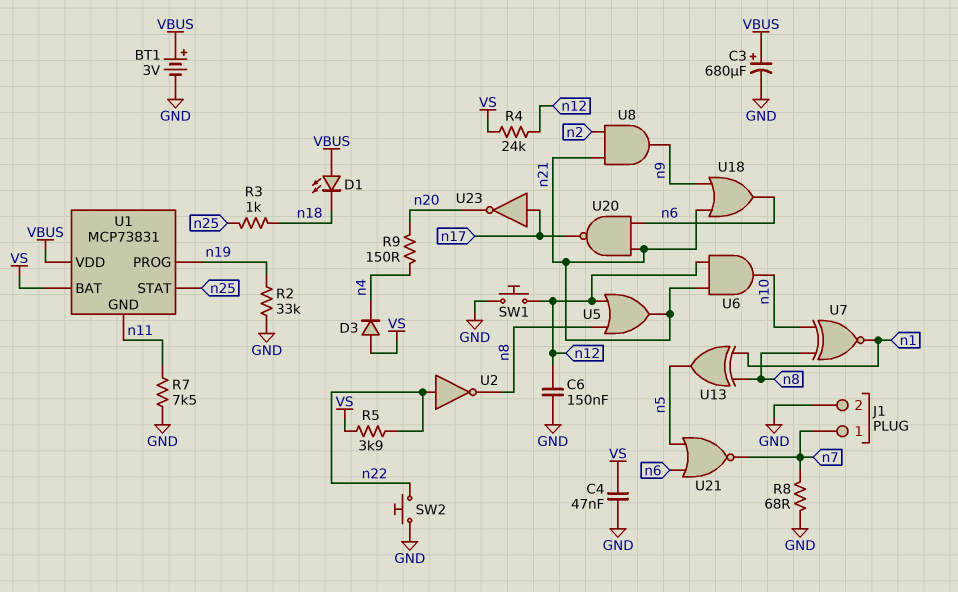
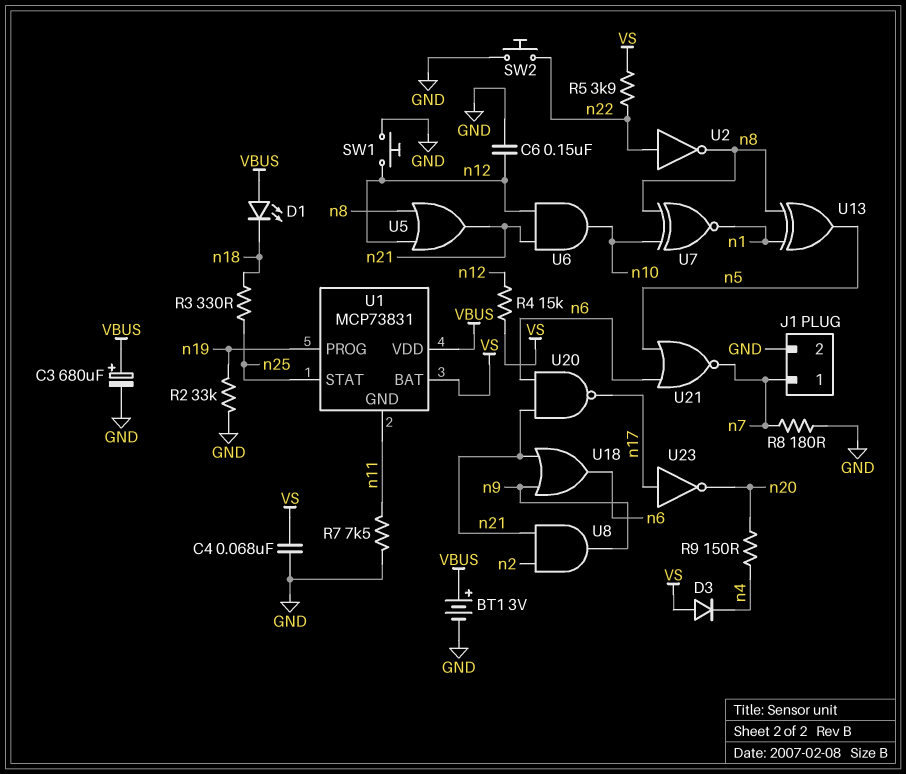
C4: 47nF (GND, VS) -> 68nF (GND, VS)
R3: 1k (n18, n25) -> 330 (n18, n25)
R4: 24k (VS, n12) -> 15k (VS, n12)
R8: 68 (GND, n7) -> 180 (GND, n7)

